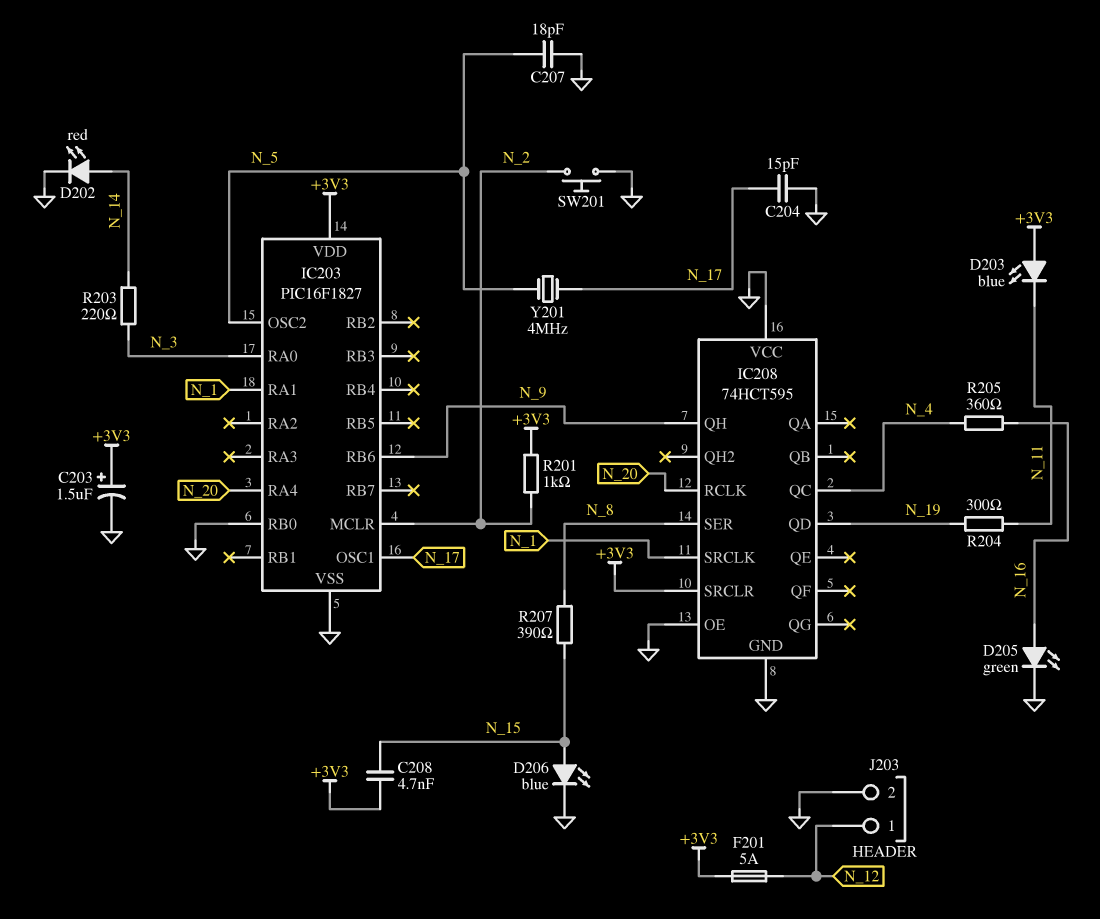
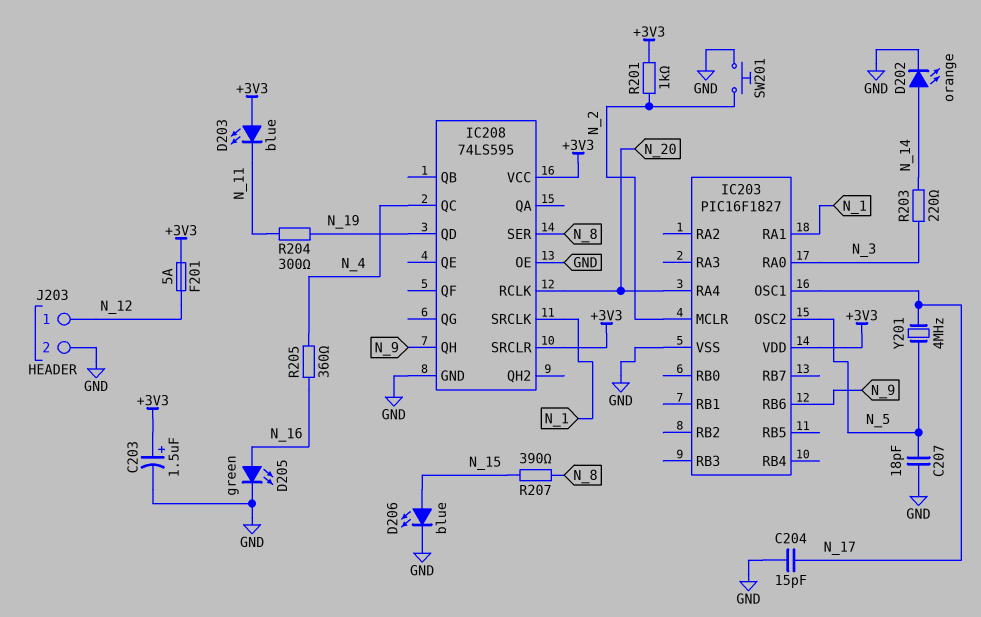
C208: 4.7nF (+3V3, N_15) -> none
D202: LED red (A N_14, K GND) -> LED orange (A N_14, K GND)
IC203 pin RB0: GND -> none
IC208: 74HCT595 -> 74LS595
IC208 pin VCC: GND -> +3V3

